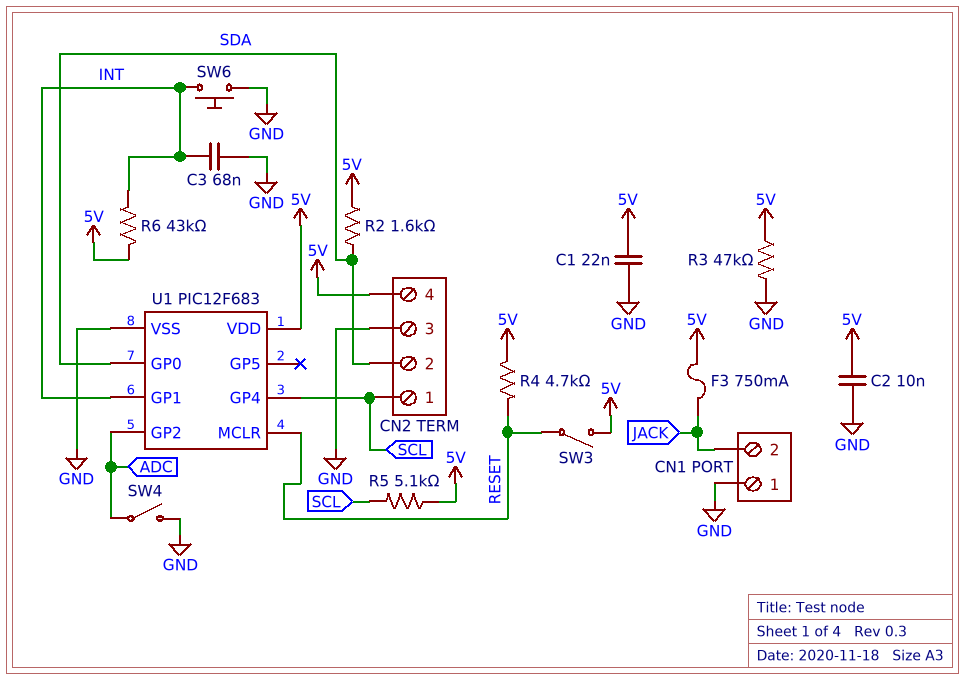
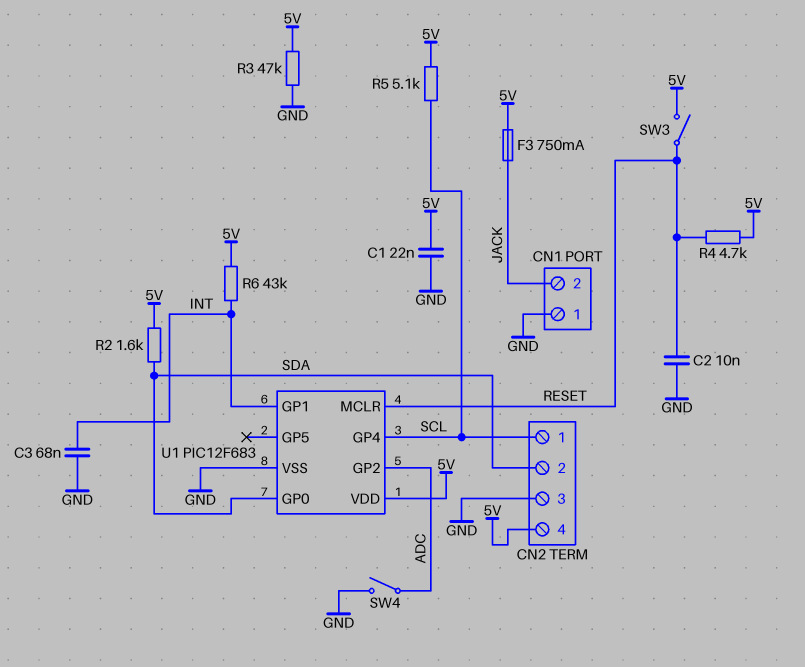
C2: 10nF (5V, GND) -> 10nF (GND, RESET)
SW6: button (GND, INT) -> none

